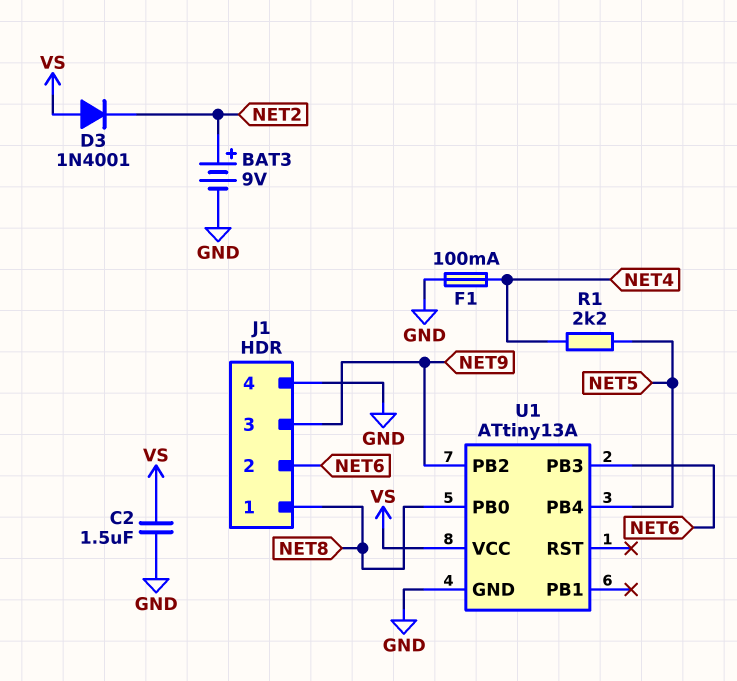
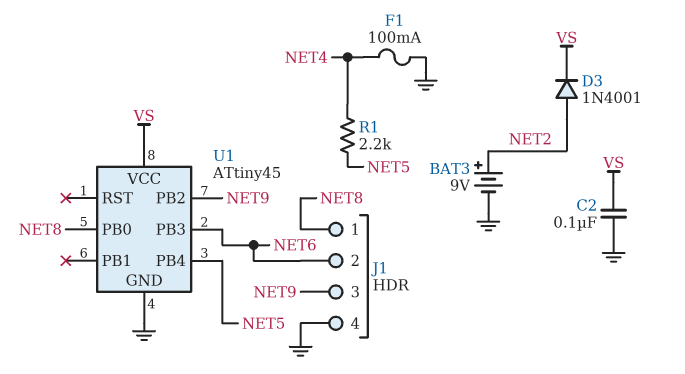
C2: 1.5uF (GND, VS) -> 100nF (GND, VS)
D3: diode 1N4001 (A VS, K NET2) -> diode 1N4001 (A NET2, K VS)
U1: ATtiny13A -> ATtiny45

